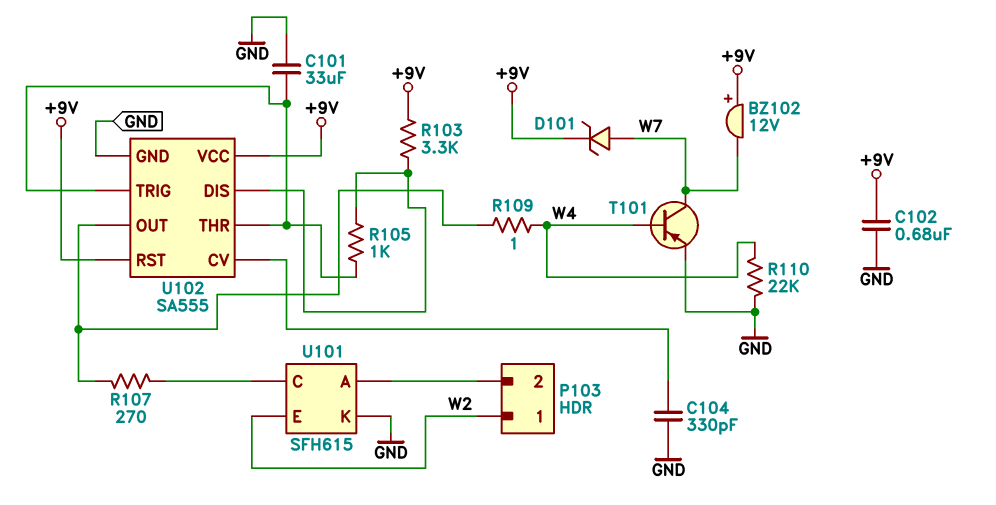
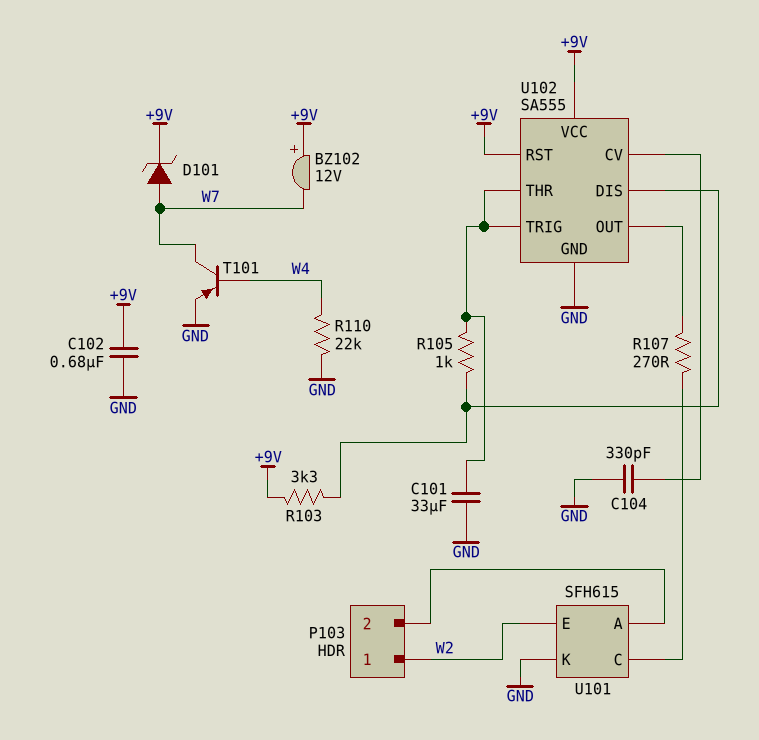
R109: 1 (U102/OUT, W4) -> none

